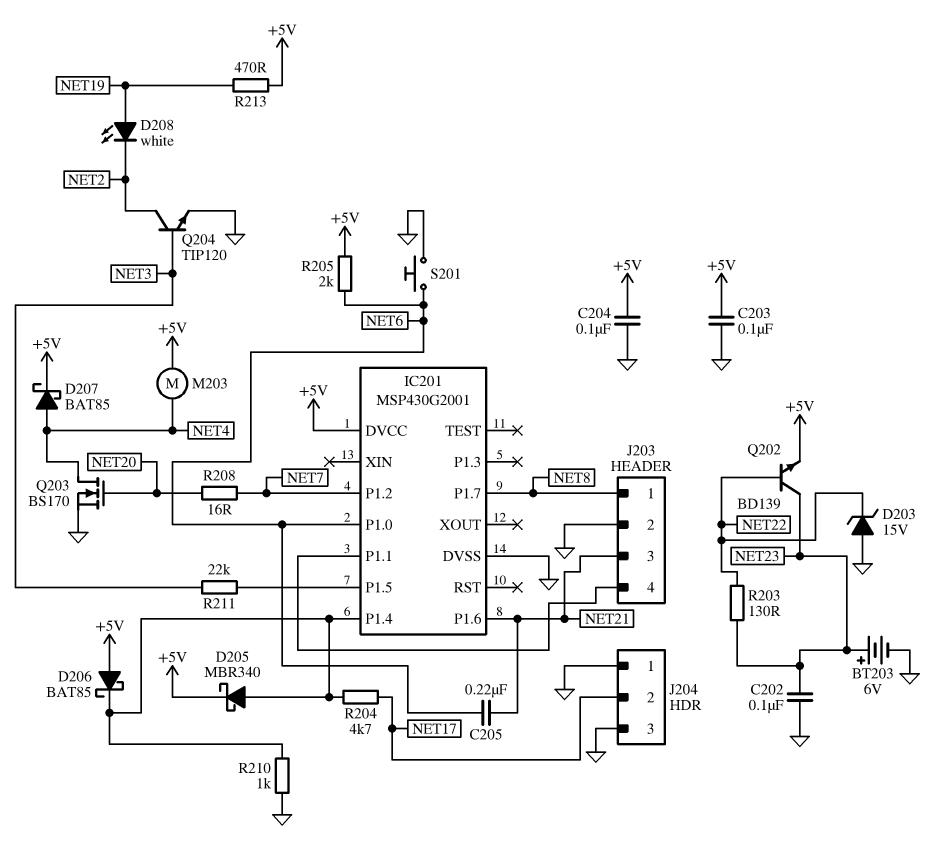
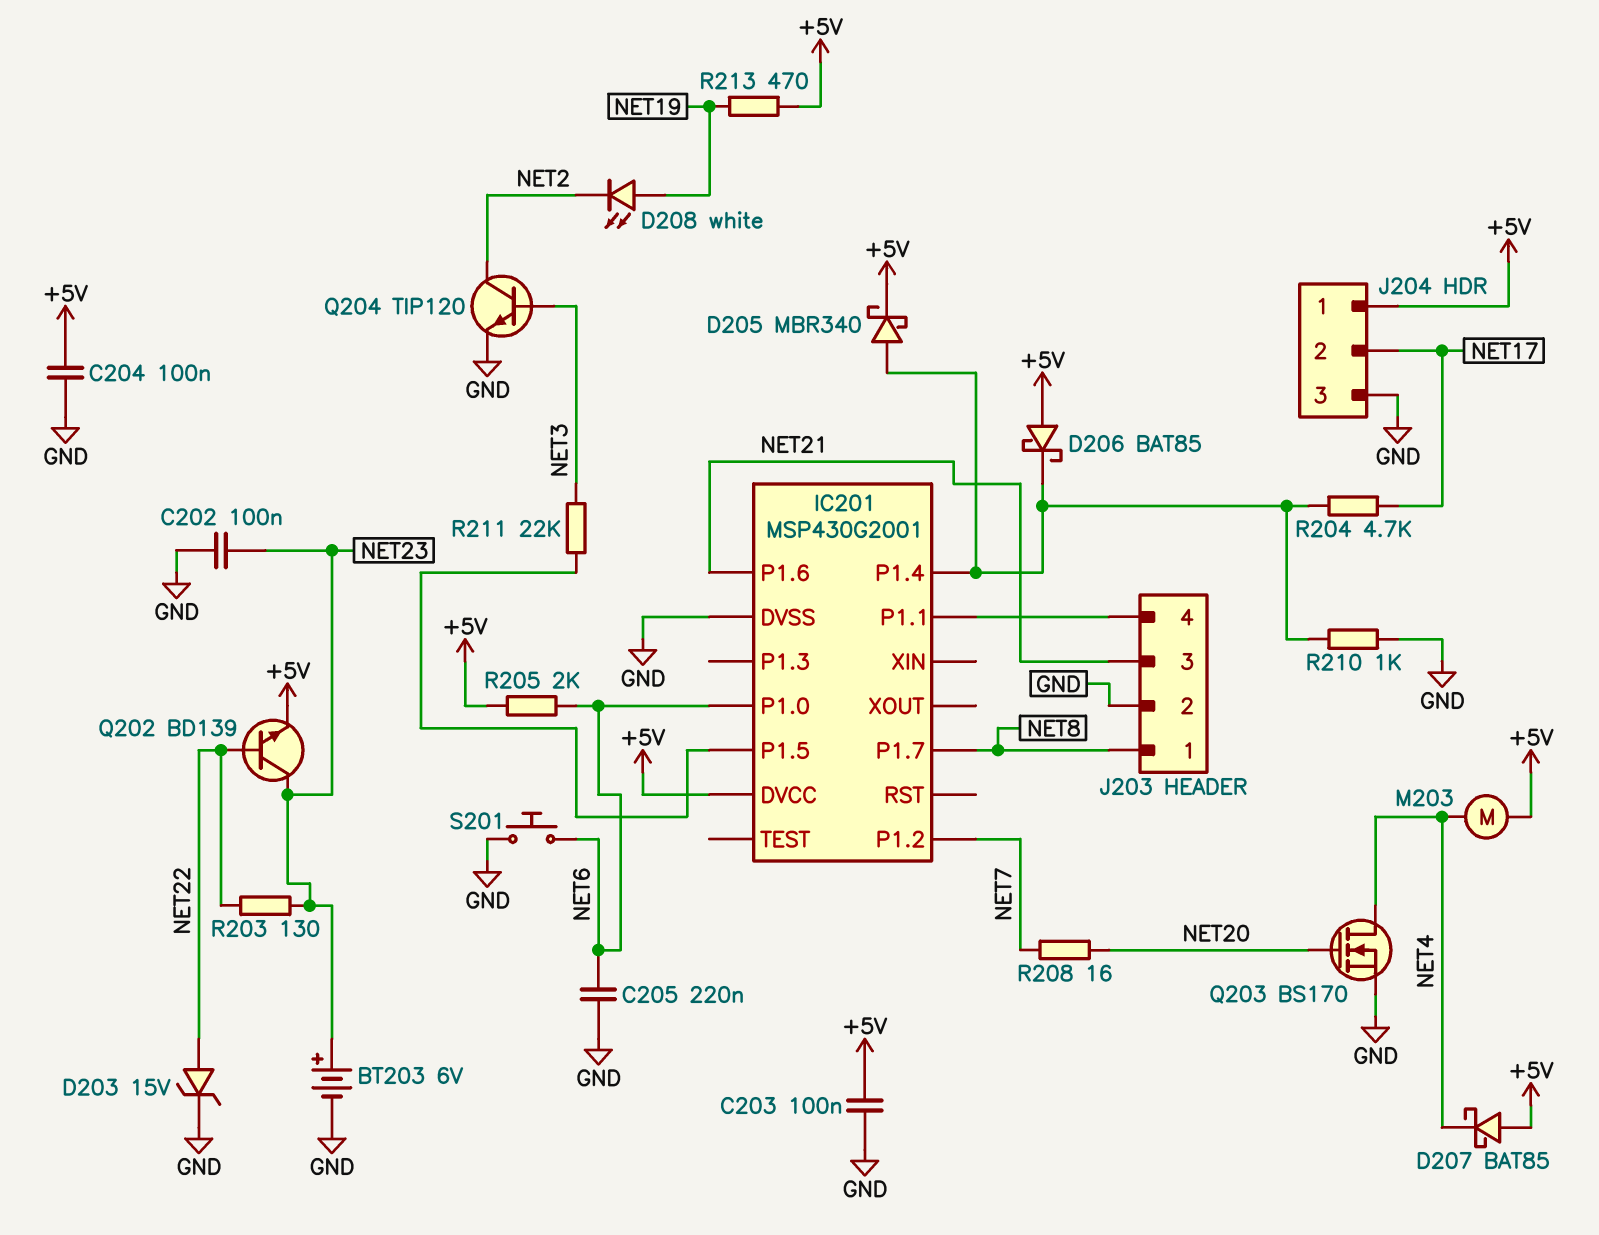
C205: 220nF (NET6, NET21) -> 220nF (GND, NET6)
D203: zener 15V (A GND, K NET22) -> zener 15V (A NET22, K GND)
D207: schottky BAT85 (A NET4, K +5V) -> schottky BAT85 (A +5V, K NET4)
J204 pin 1: GND -> +5V

